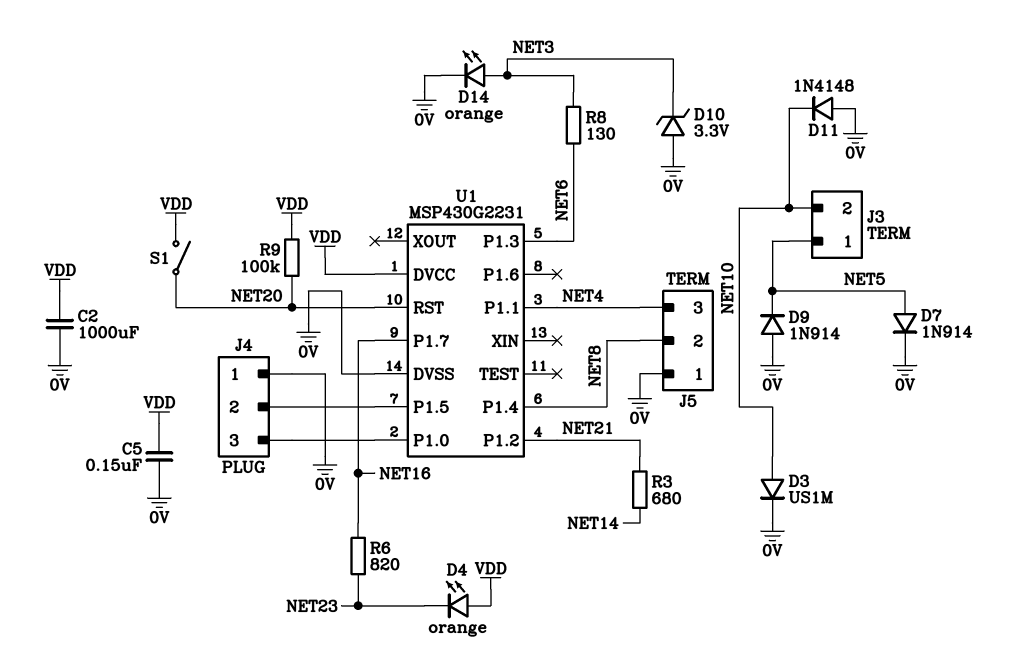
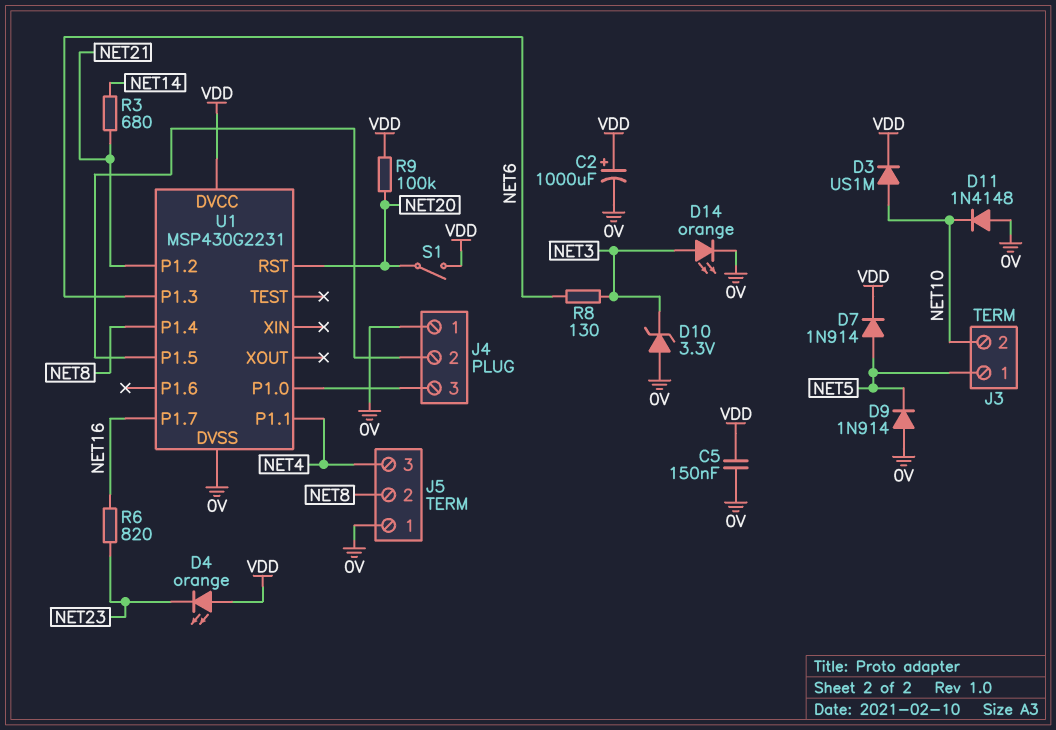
C2: 1000uF (0V, VDD) -> 1000uF (plus VDD, minus 0V)
D3: diode US1M (A NET10, K 0V) -> diode US1M (A NET10, K VDD)
D7: diode 1N914 (A NET5, K 0V) -> diode 1N914 (A NET5, K VDD)

